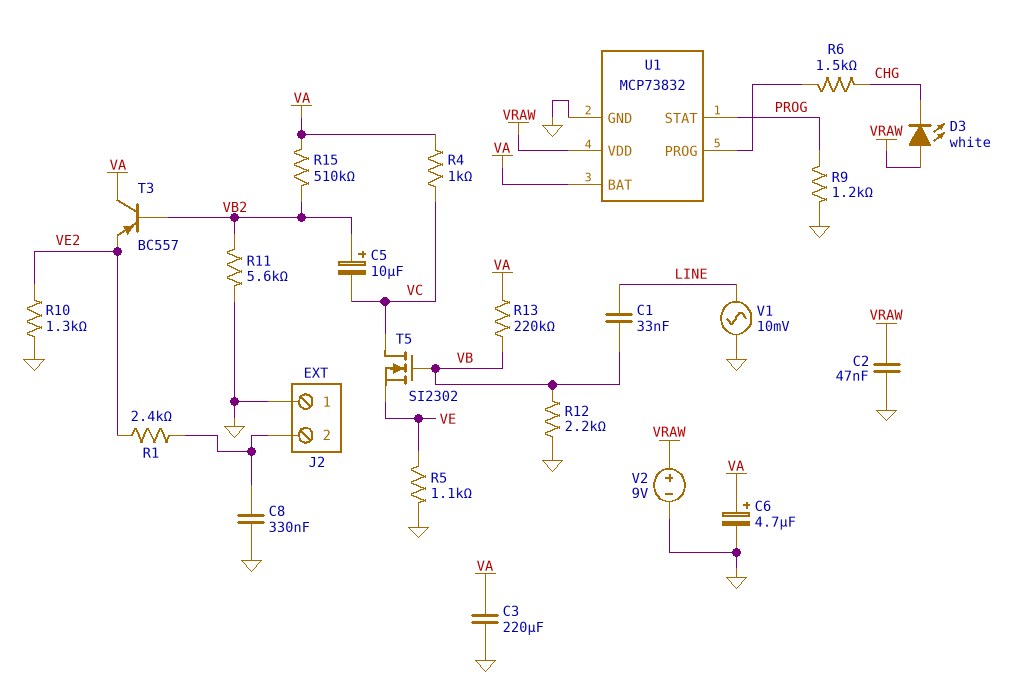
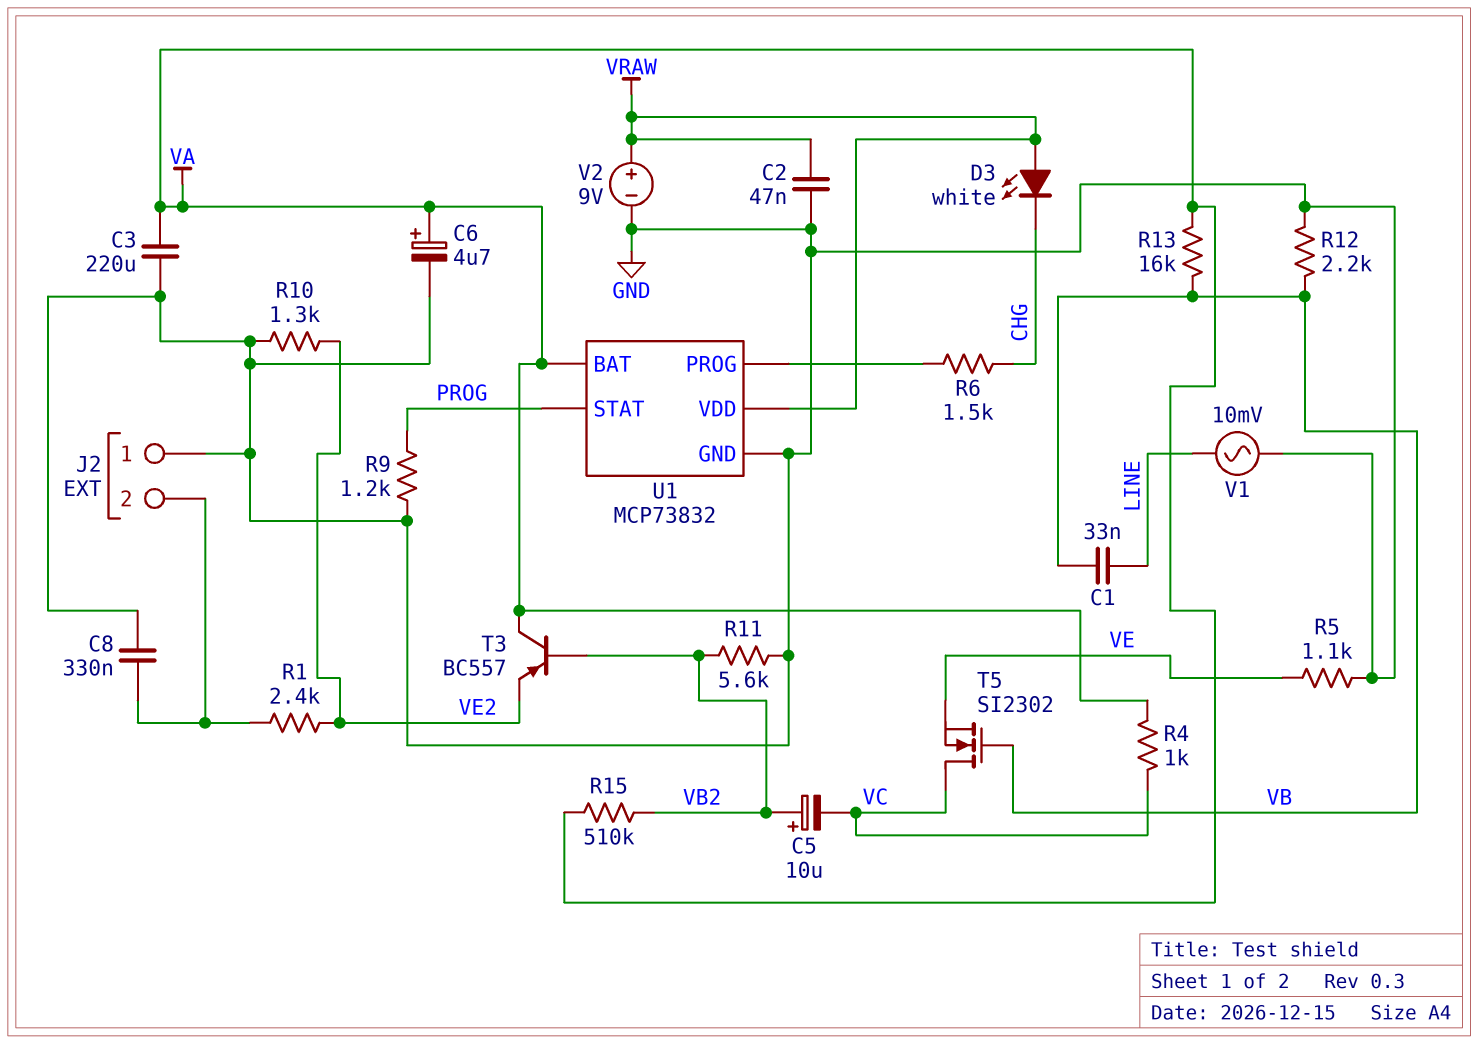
R13: 220k (VA, VB) -> 16k (VA, VB)

